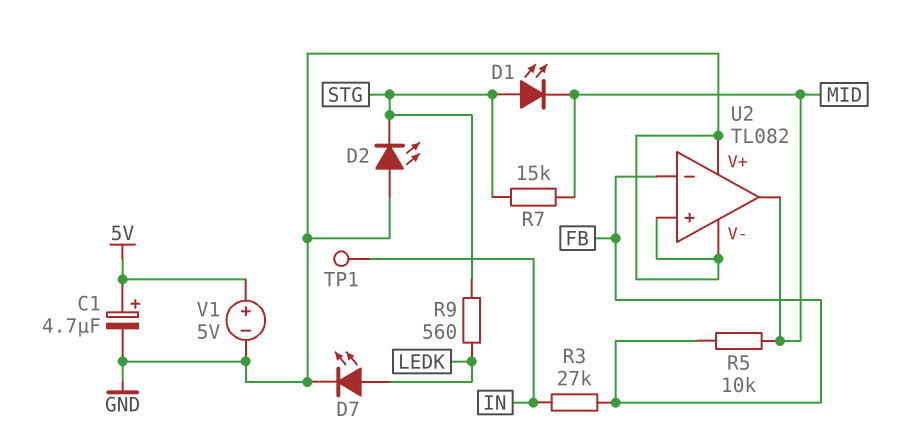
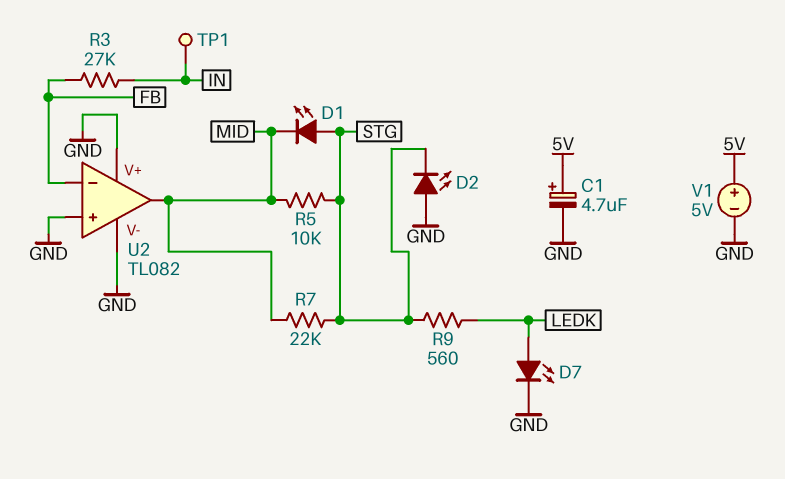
R5: 10k (FB, MID) -> 10k (MID, STG)
R7: 15k (MID, STG) -> 22k (MID, STG)

